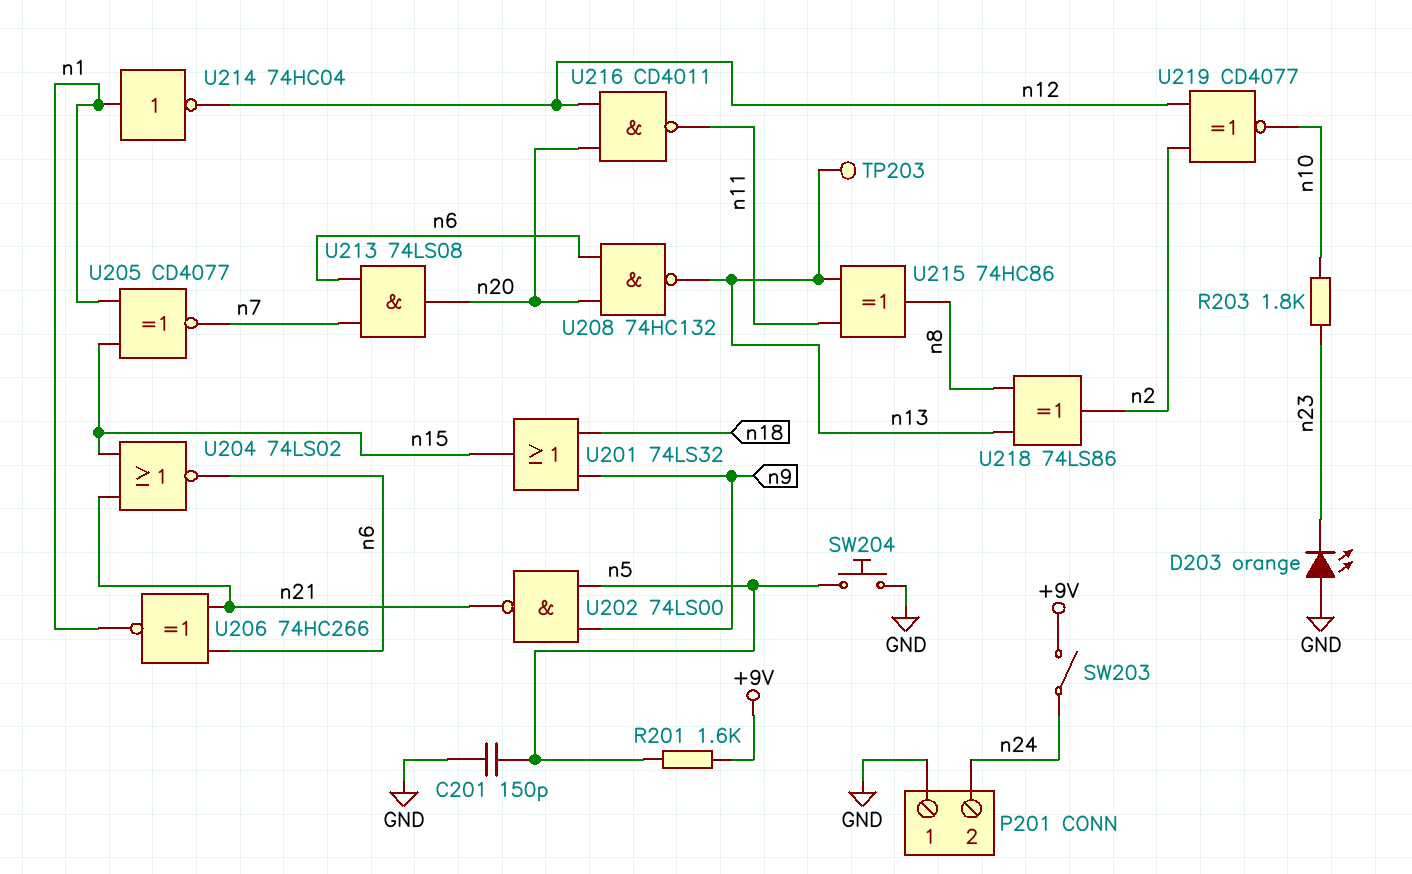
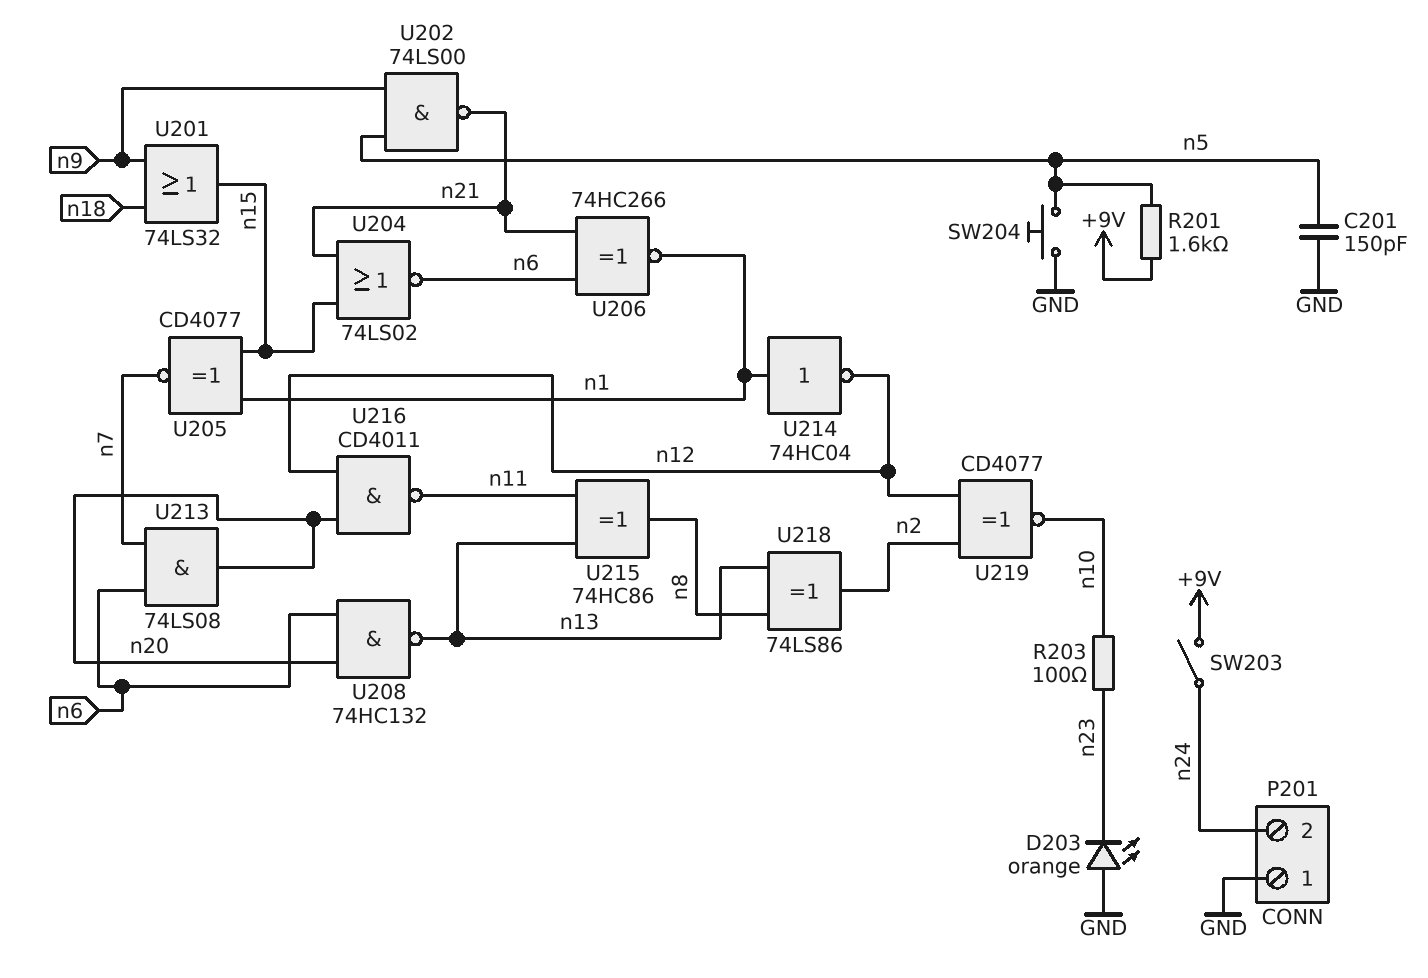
R203: 1.8k (n10, n23) -> 100 (n10, n23)
TP203: test point (n13) -> none

